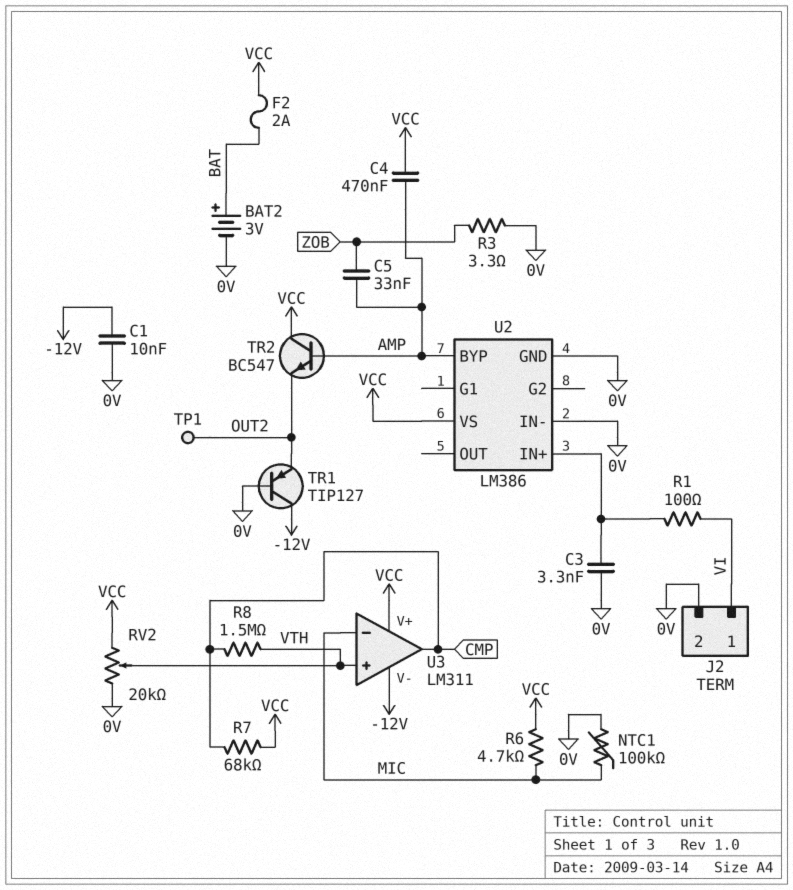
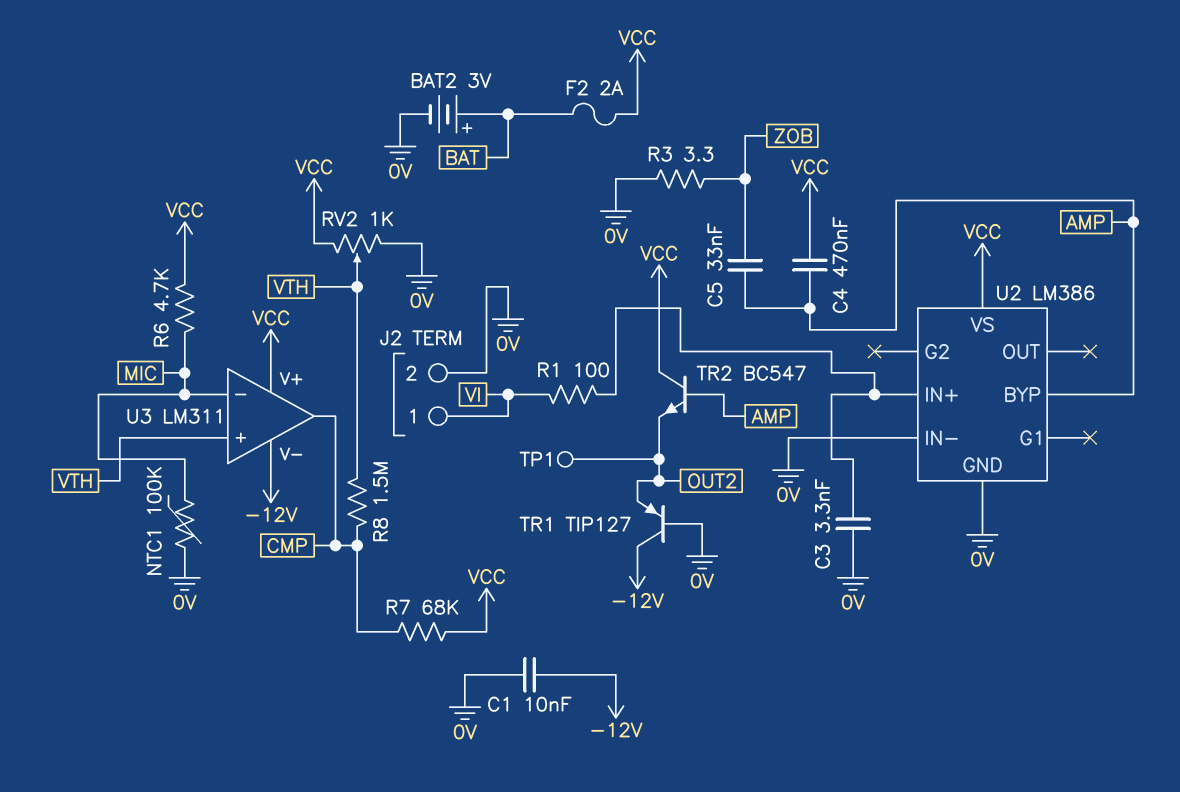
RV2: 20k (0V, VCC, wiper VTH) -> 1k (0V, VCC, wiper VTH)

